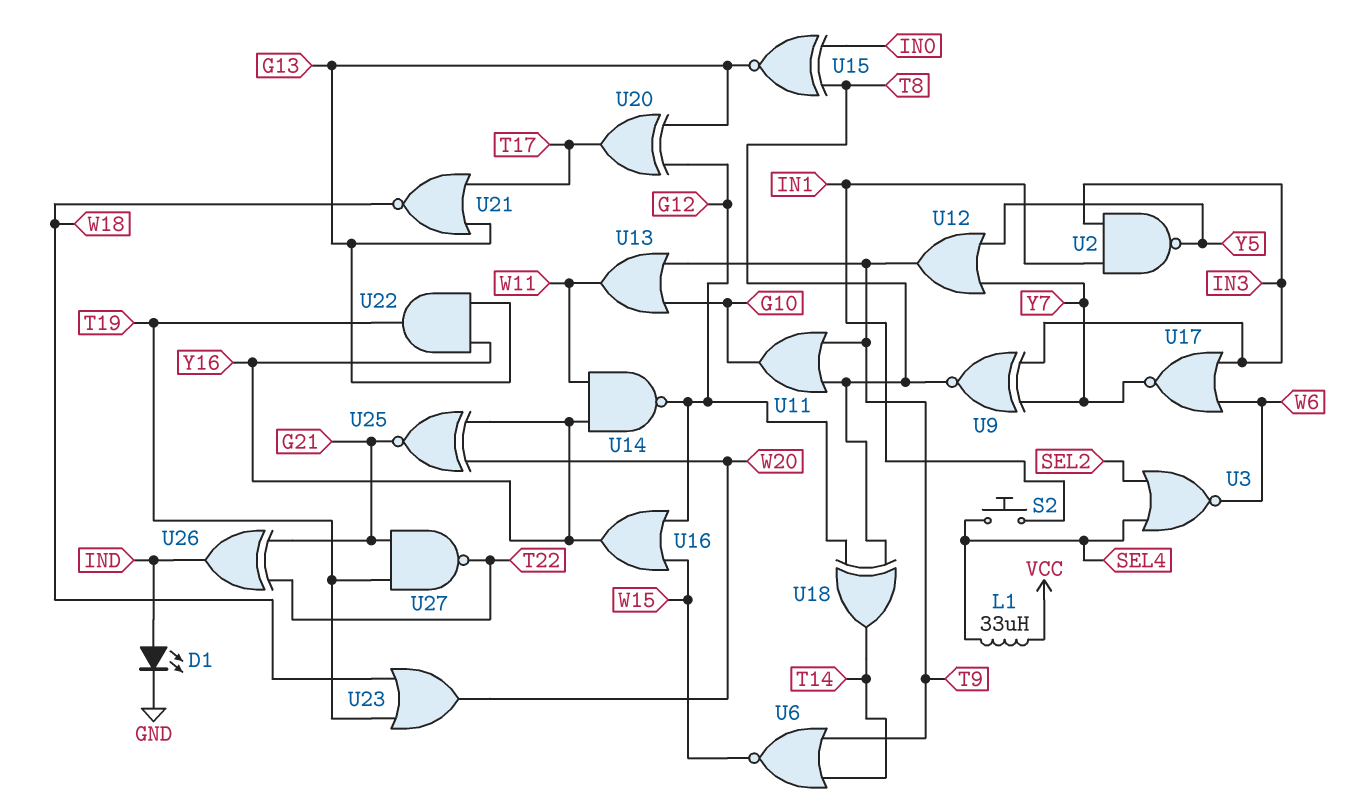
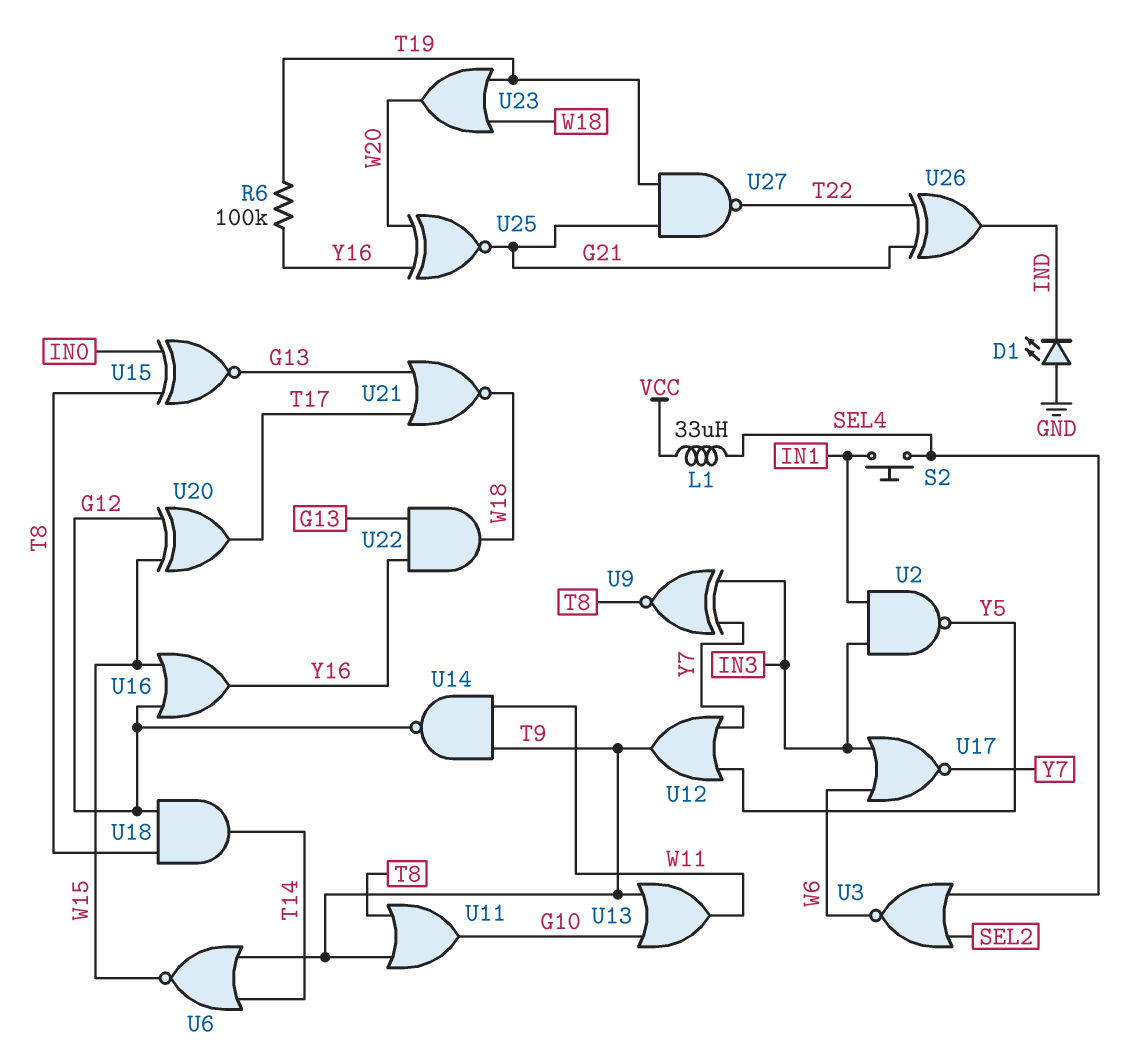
D1: LED (A IND, K GND) -> LED (A GND, K IND)
R6: none -> 100k (T19, Y16)
U14: NAND (in W11, in Y16, out G12) -> NAND (in T9, in W11, out G12)
U18: XOR (in G12, in T8, out T14) -> AND (in G12, in T8, out T14)
U20: XOR (in G12, in G13, out T17) -> XOR (in G12, in W15, out T17)
U22: AND (in G13, in Y16, out T19) -> AND (in G13, in Y16, out W18)

